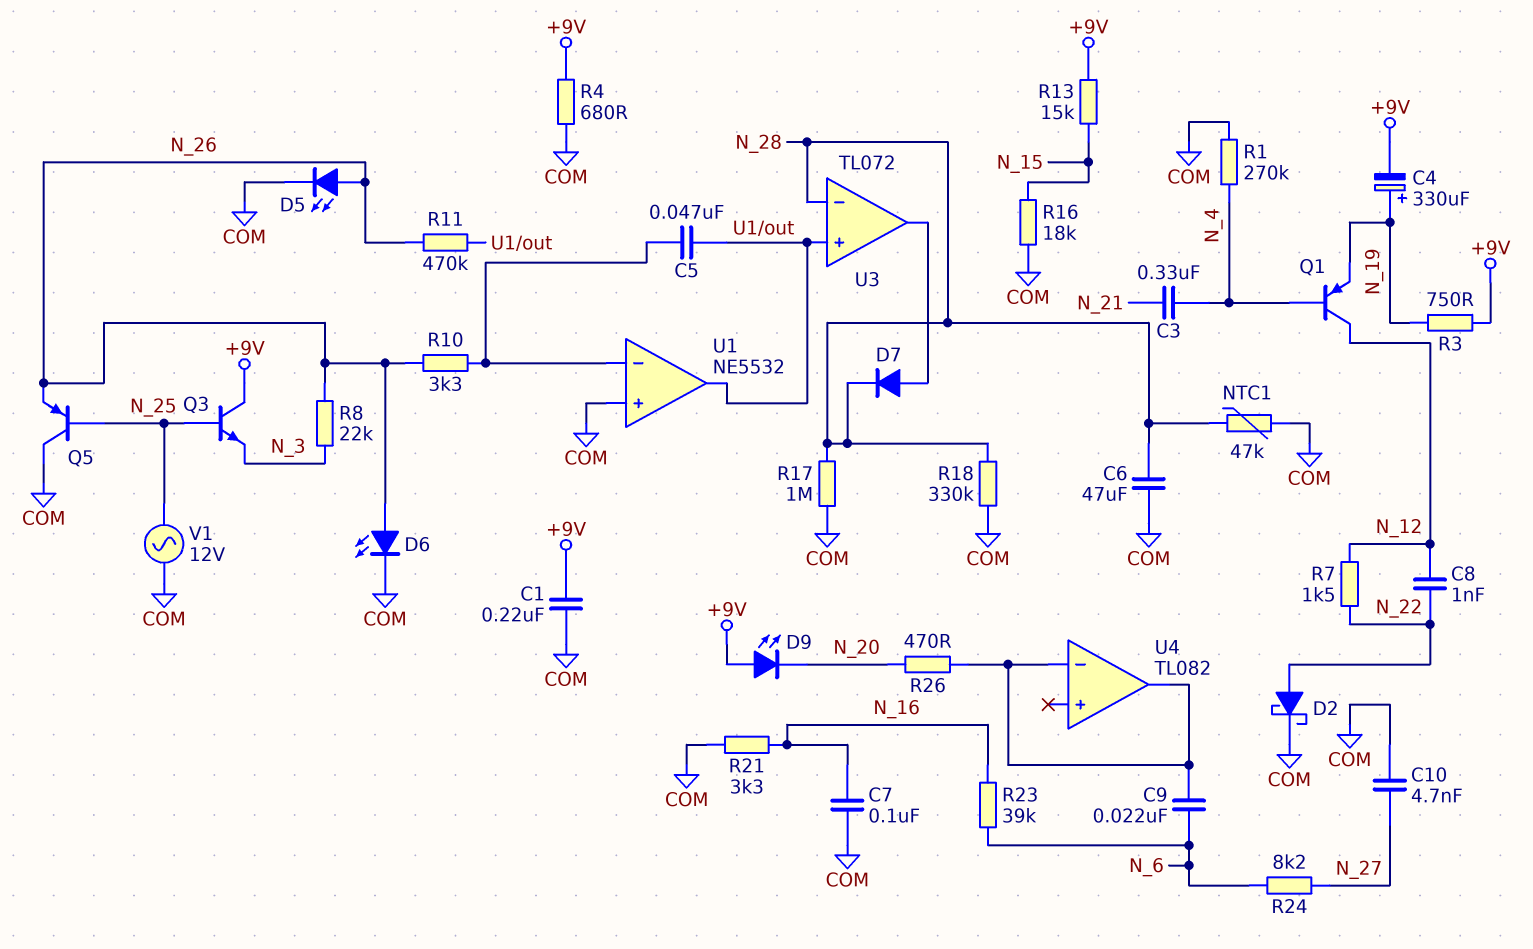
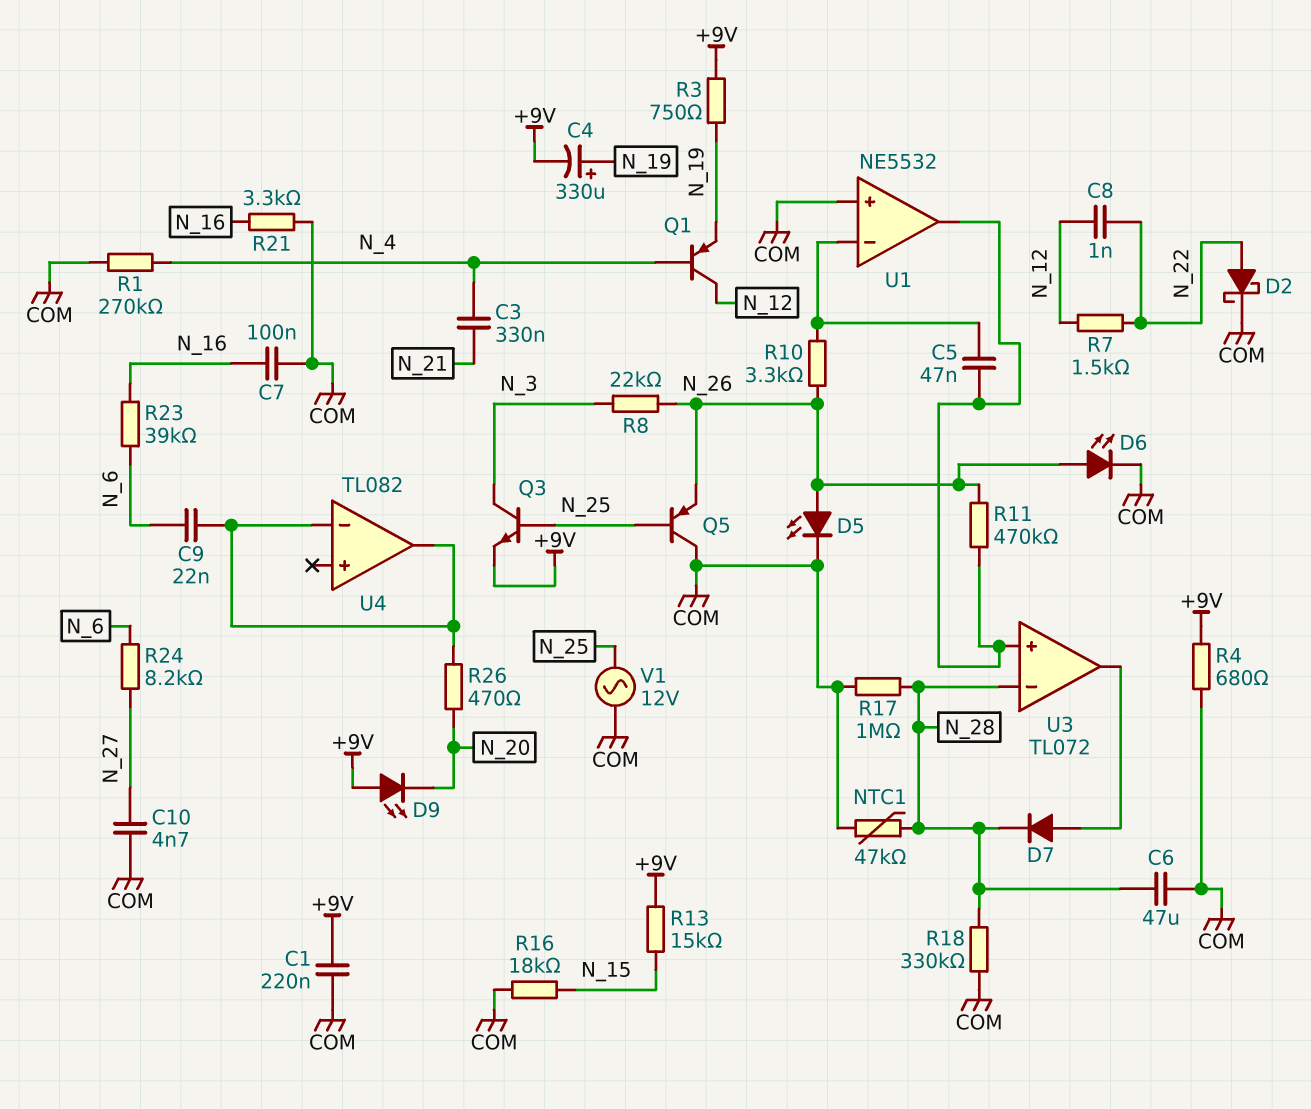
Q3: NPN (B N_25, C +9V, E N_3) -> NPN (B N_25, C N_3, E +9V)

